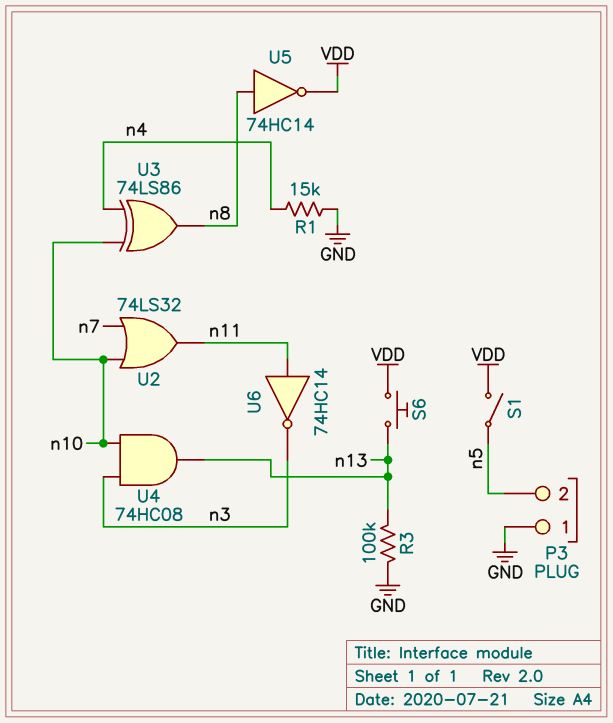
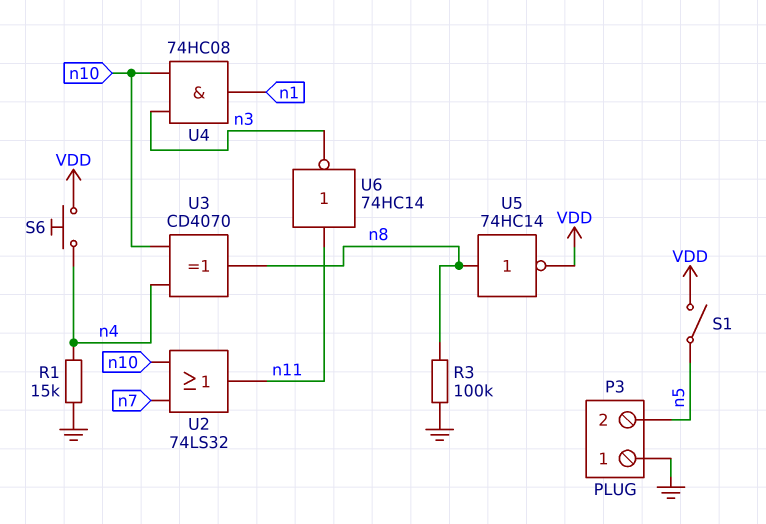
R3: 100k (GND, n13) -> 100k (GND, n8)
S6: button (VDD, n13) -> button (VDD, n4)
U3: XOR 74LS86 (in n4, in n10, out n8) -> XOR CD4070 (in n4, in n10, out n8)
U4: AND 74HC08 (in n3, in n10, out n13) -> AND 74HC08 (in n3, in n10, out n1)

